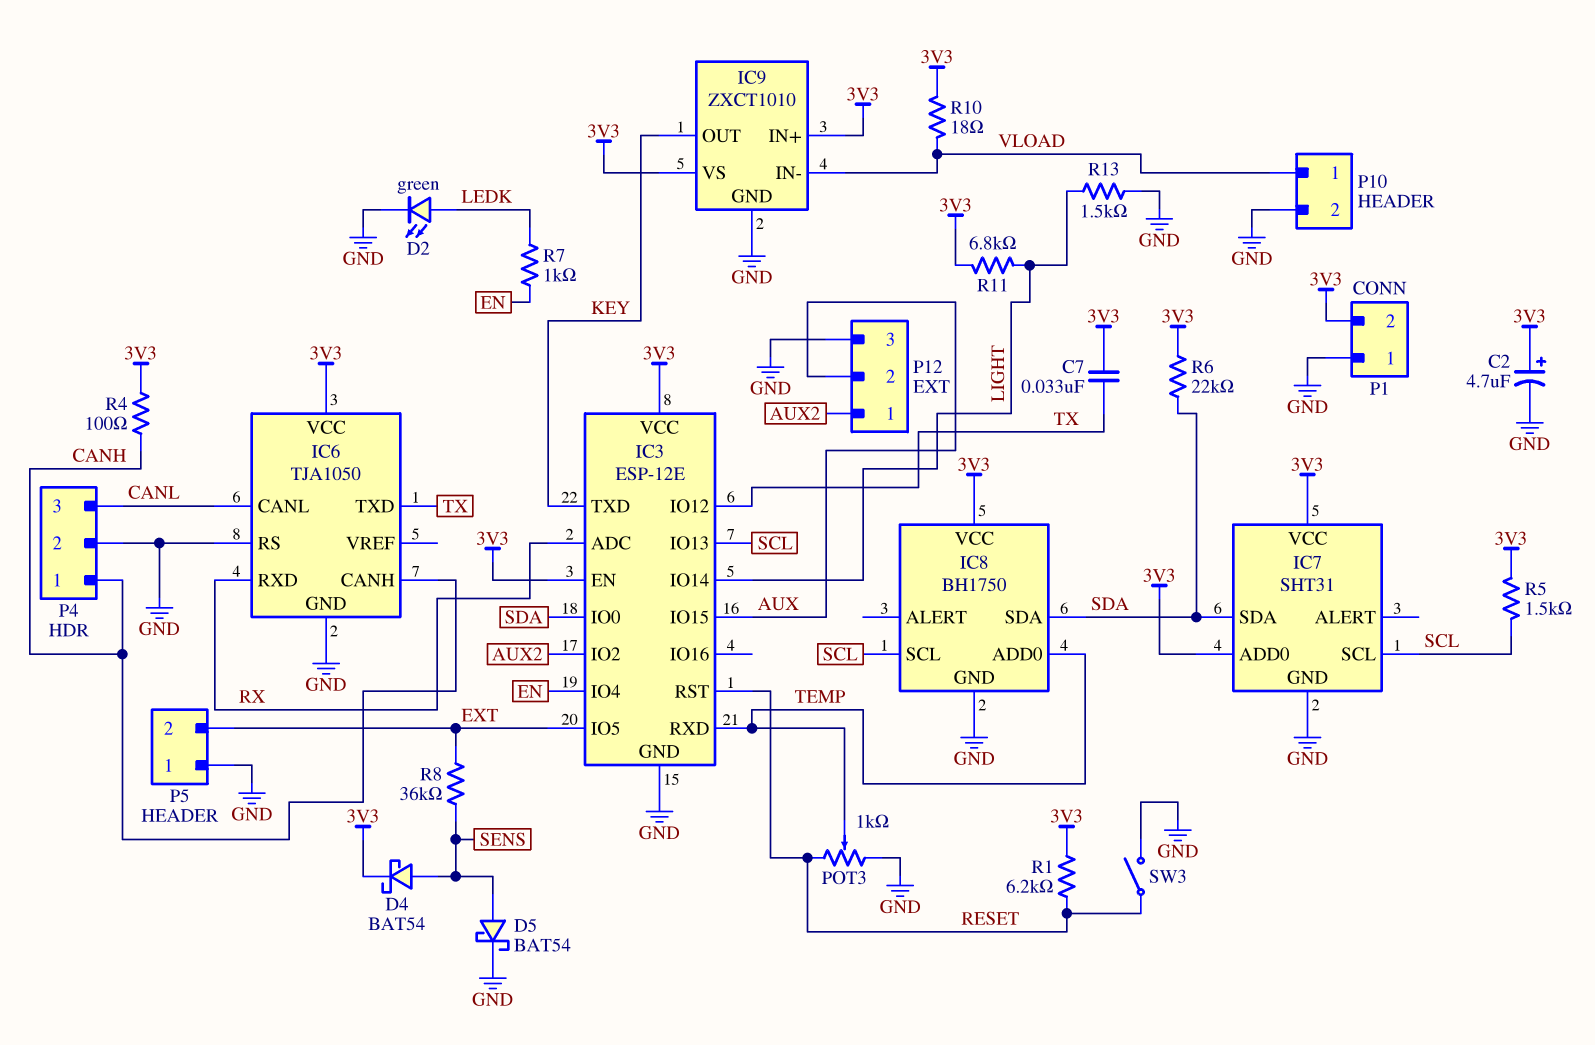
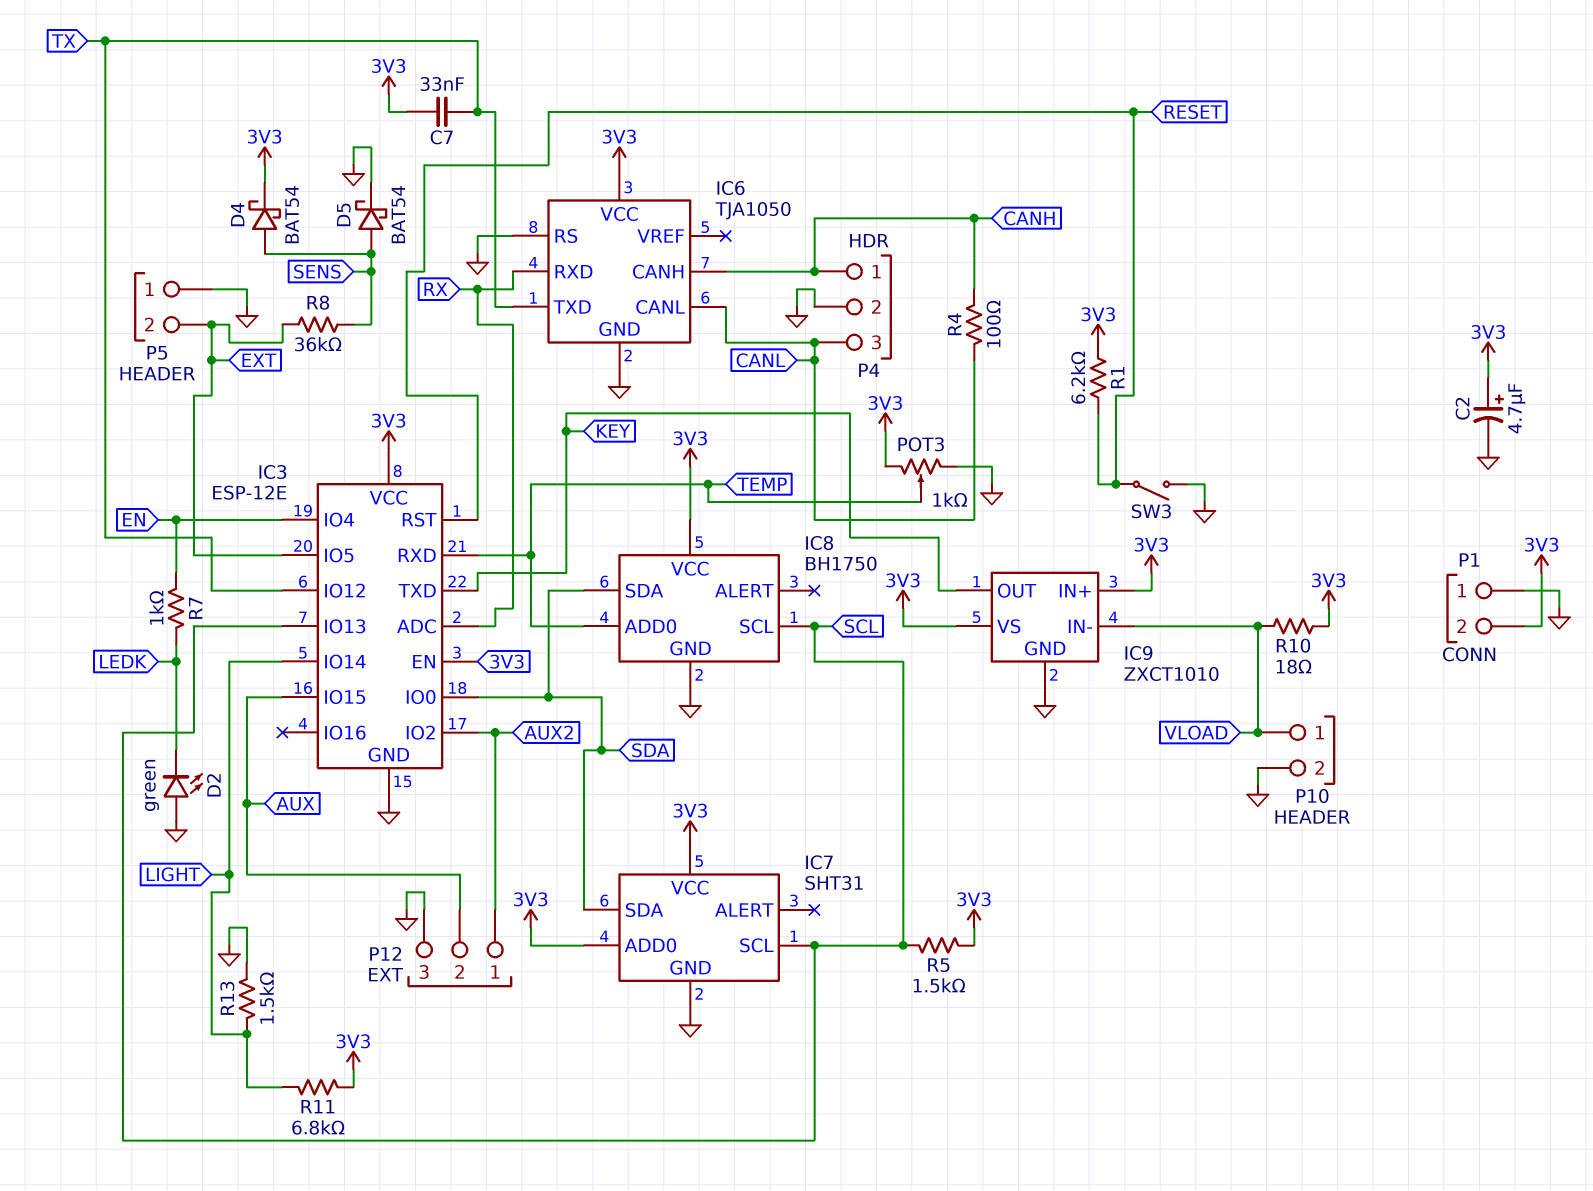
D2: LED green (A LEDK, K GND) -> LED green (A GND, K LEDK)
POT3: 1k (GND, RESET, wiper TEMP) -> 1k (3V3, GND, wiper TEMP)
R4: 100 (3V3, CANH) -> 100 (CANH, CANL)
R6: 22k (3V3, SDA) -> none

